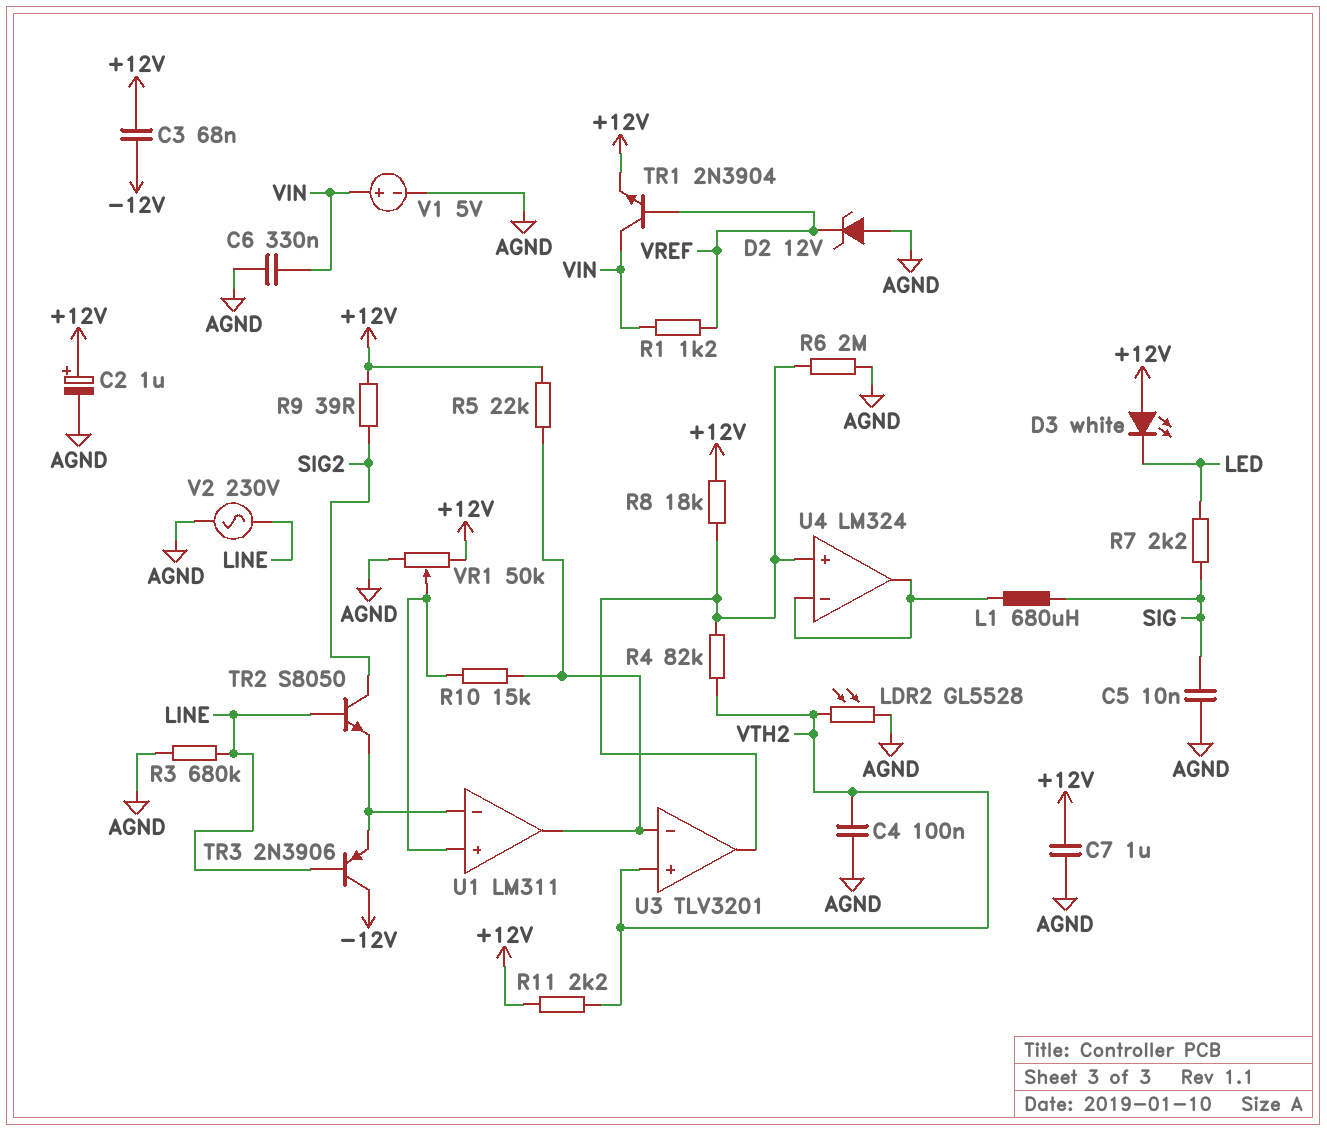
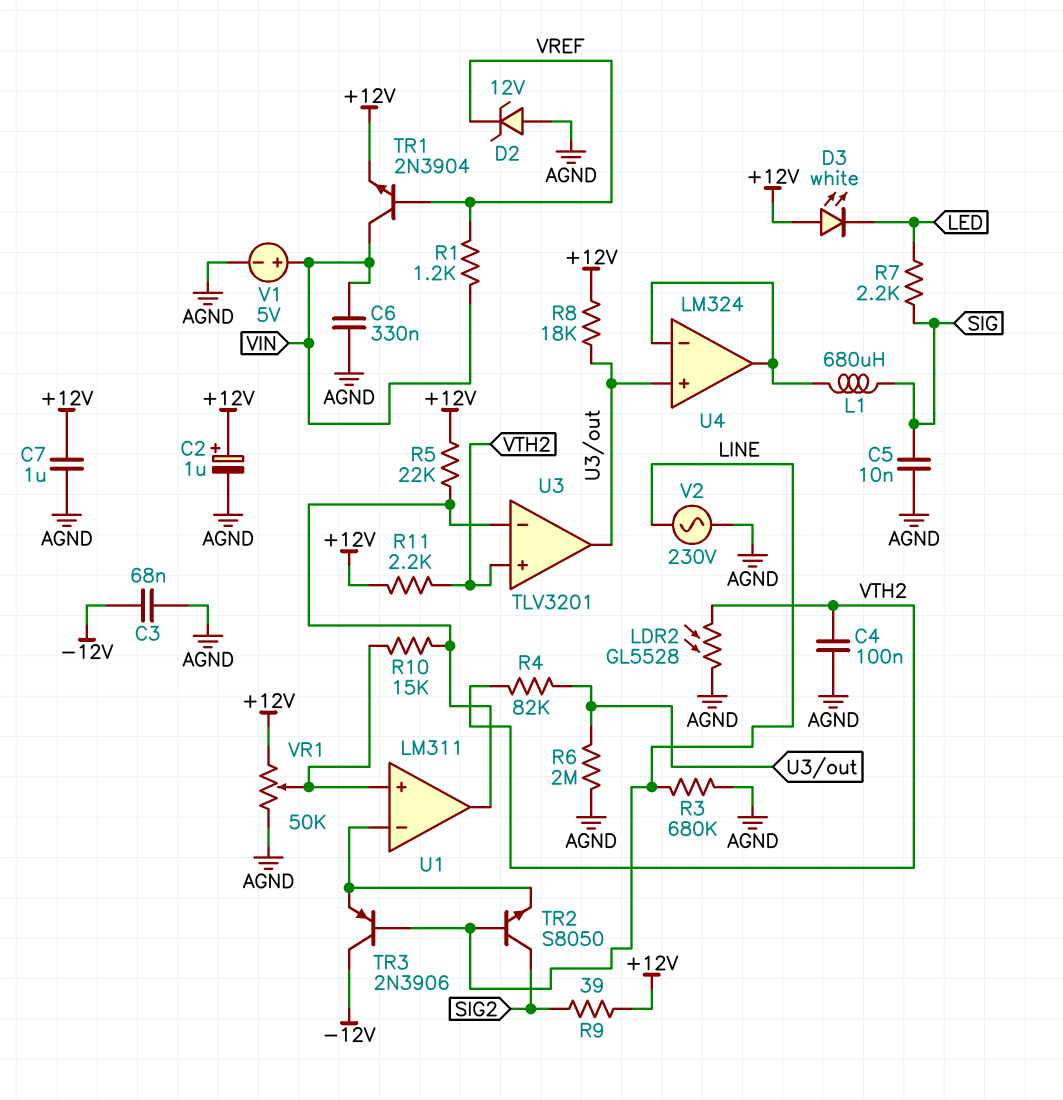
C3: 68nF (+12V, -12V) -> 68nF (-12V, AGND)

